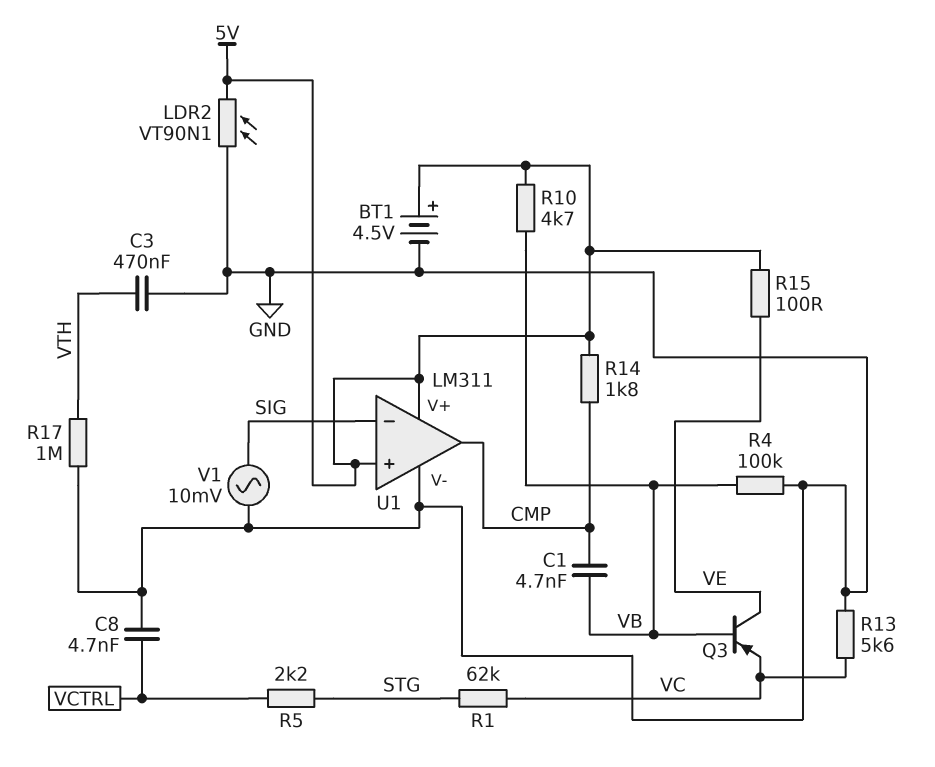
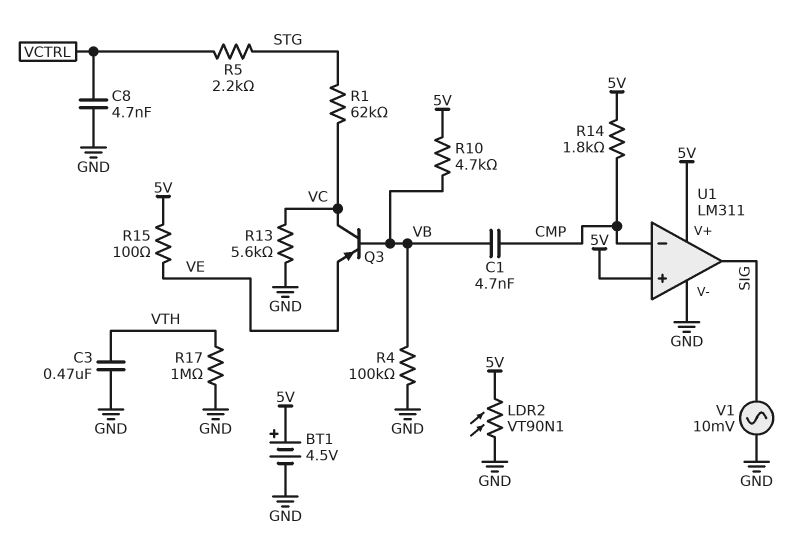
Q3: PNP (B VB, C VE, E VC) -> PNP (B VB, C VC, E VE)
U1 pin in-: SIG -> CMP
U1 pin out: CMP -> SIG

